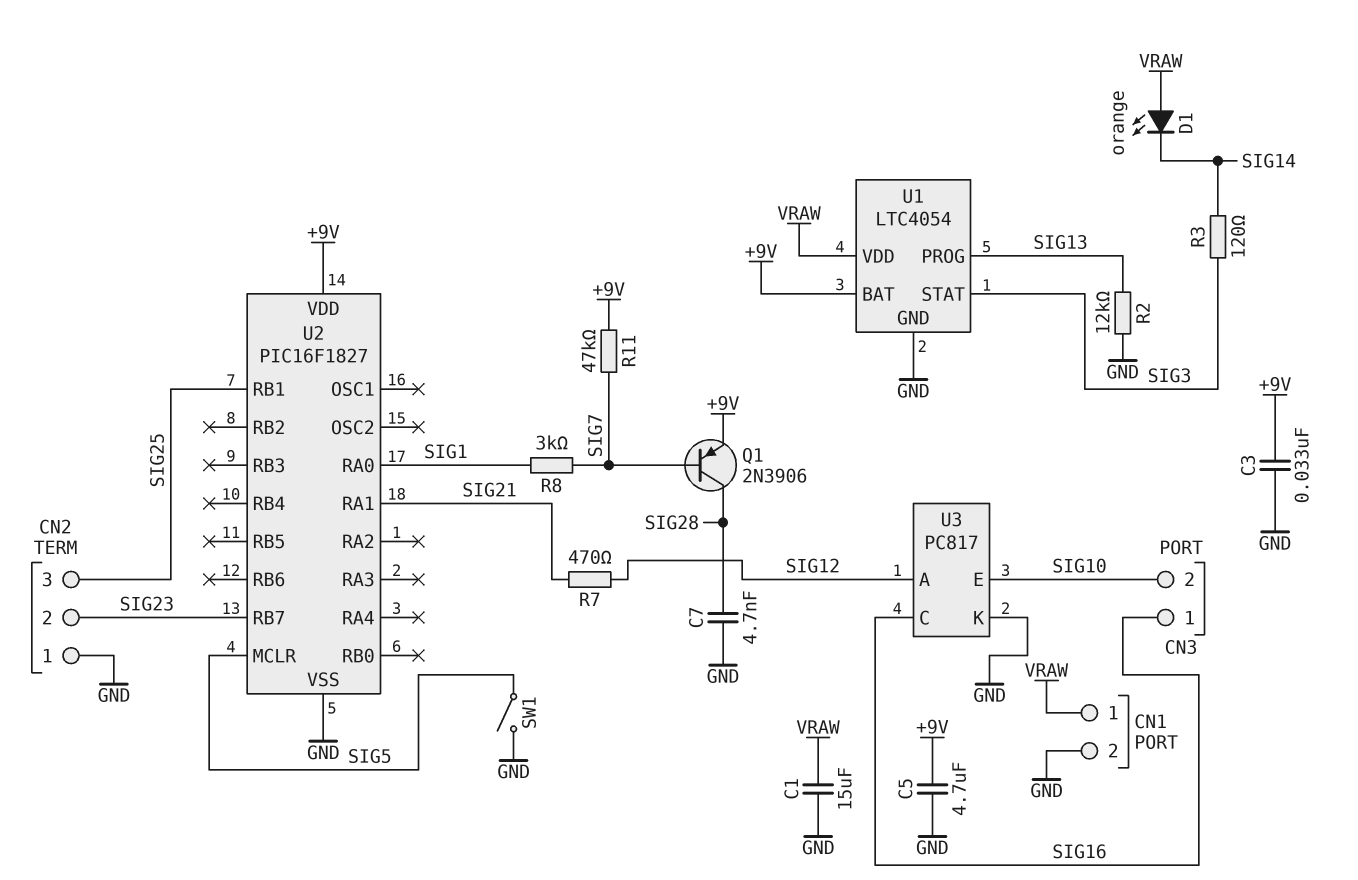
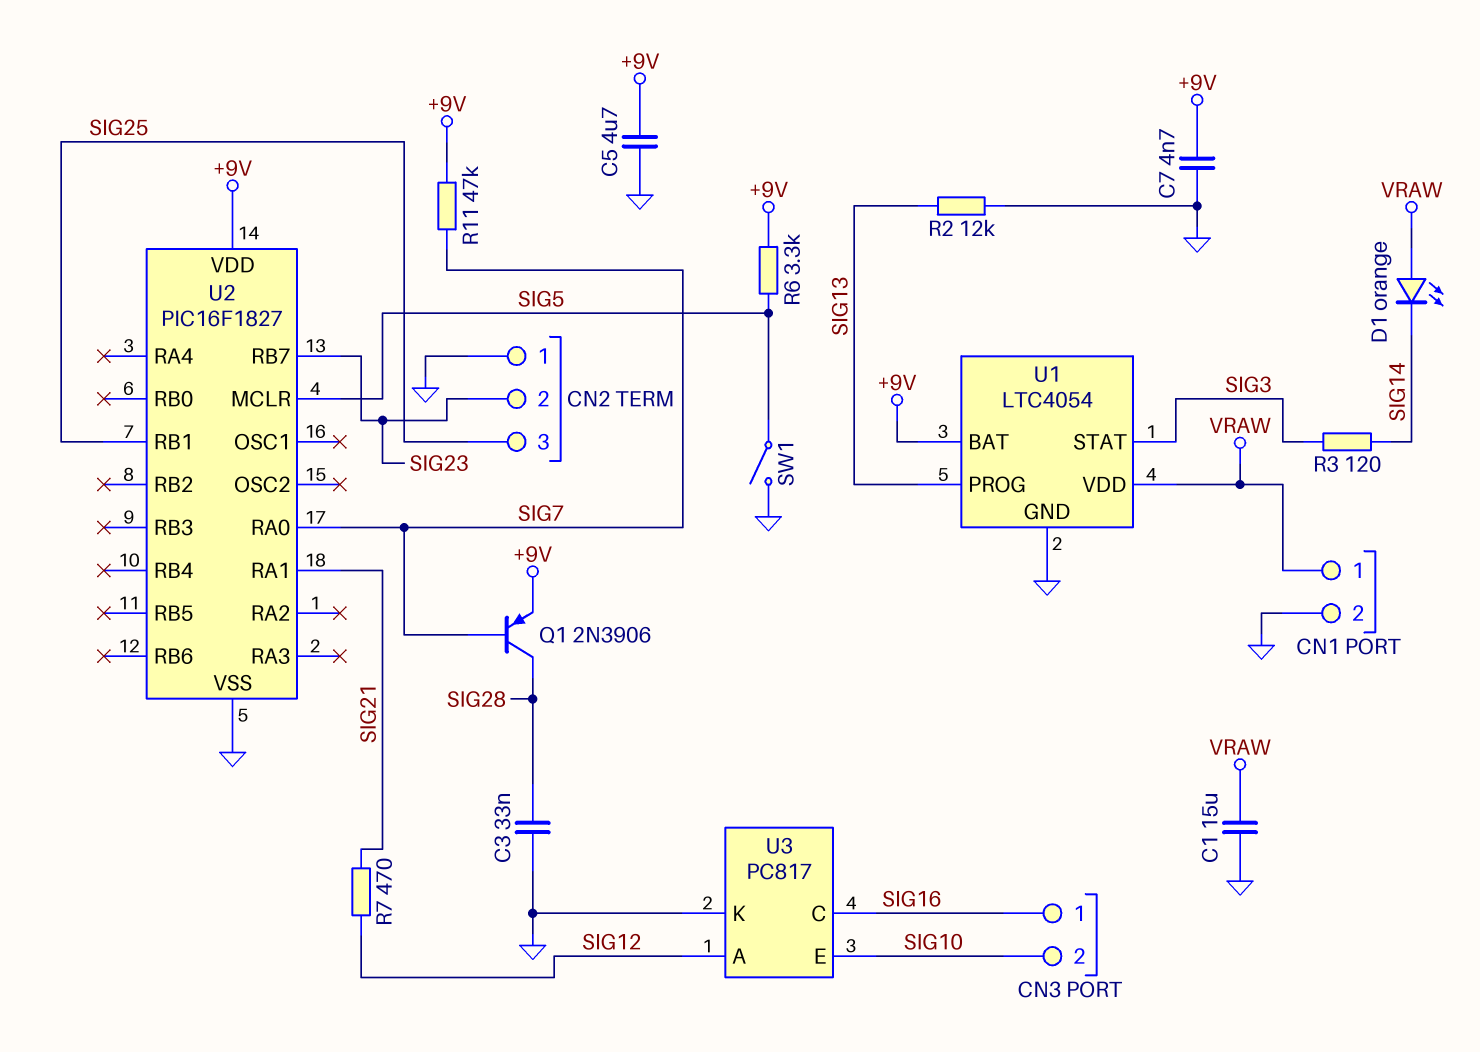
C3: 33nF (+9V, GND) -> 33nF (GND, SIG28)
C7: 4.7nF (GND, SIG28) -> 4.7nF (+9V, GND)
R6: none -> 3.3k (+9V, SIG5)
R8: 3k (SIG1, SIG7) -> none
U2 pin RA0: SIG1 -> SIG7

